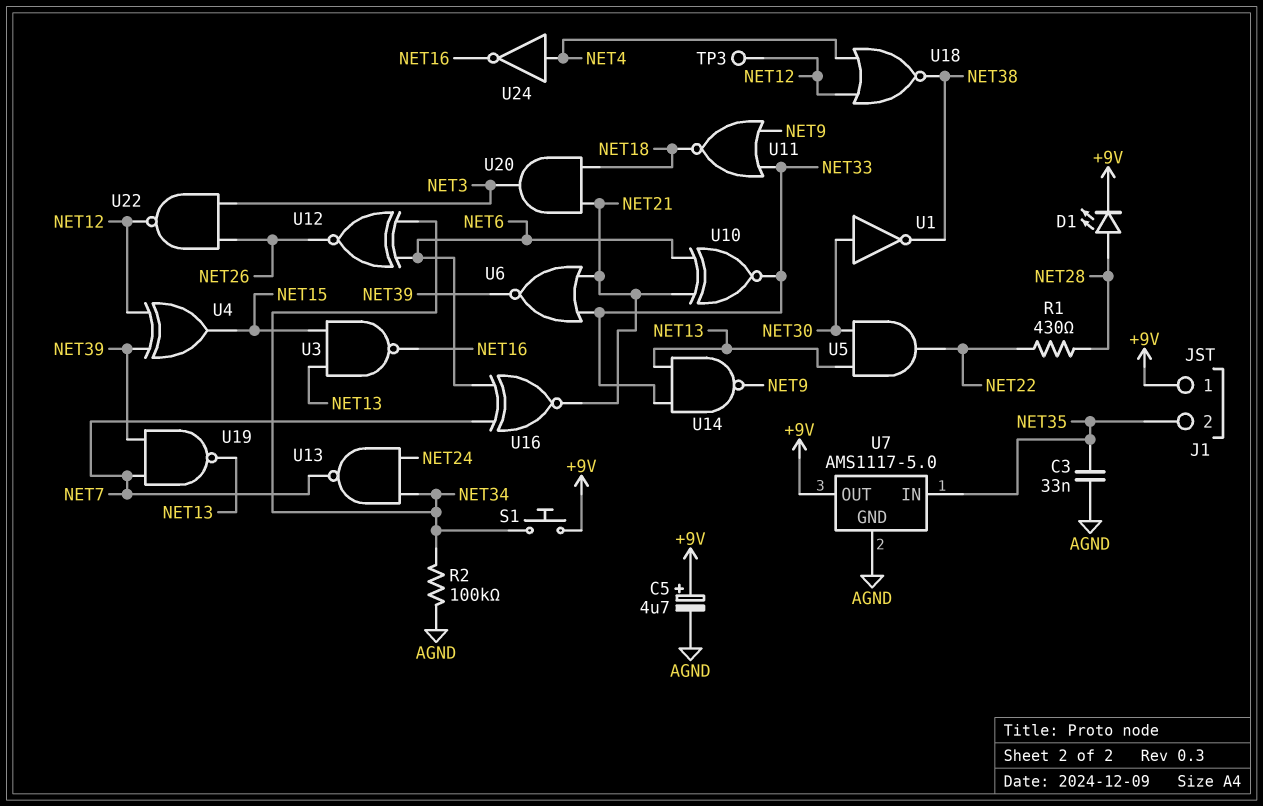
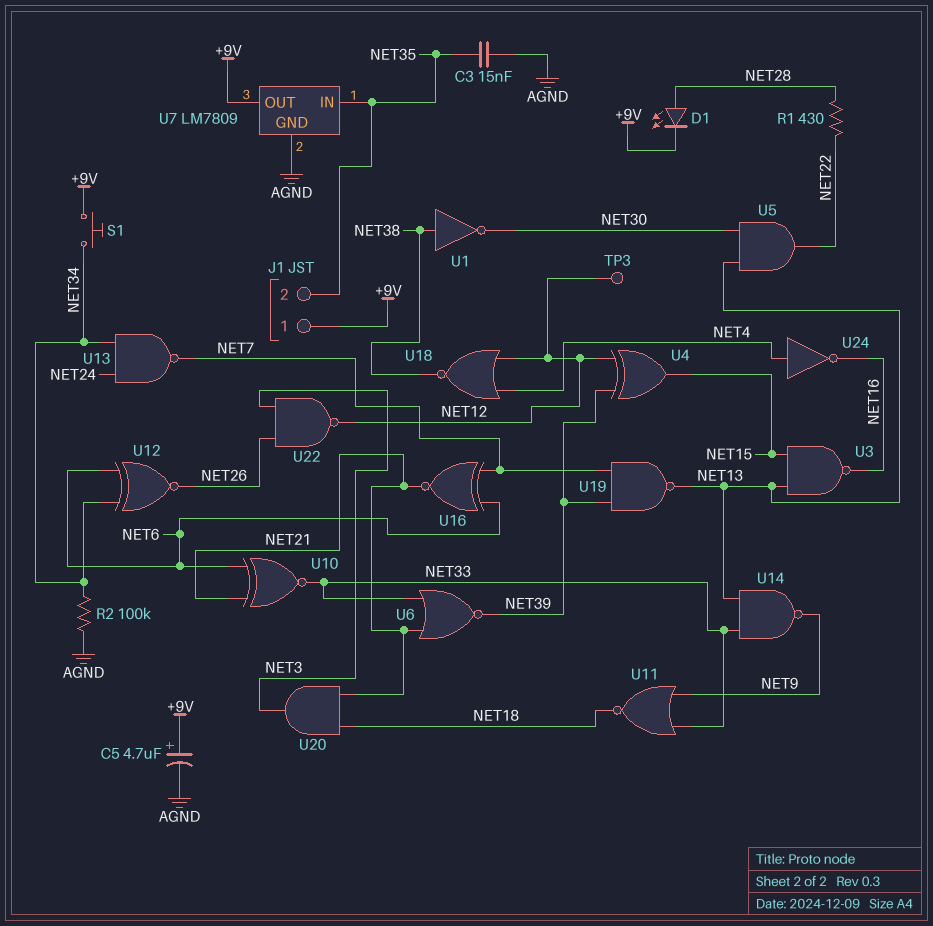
C3: 33nF (AGND, NET35) -> 15nF (AGND, NET35)
U1: NOT (in NET30, out NET38) -> NOT (in NET38, out NET30)
U7: AMS1117-5.0 -> LM7809

